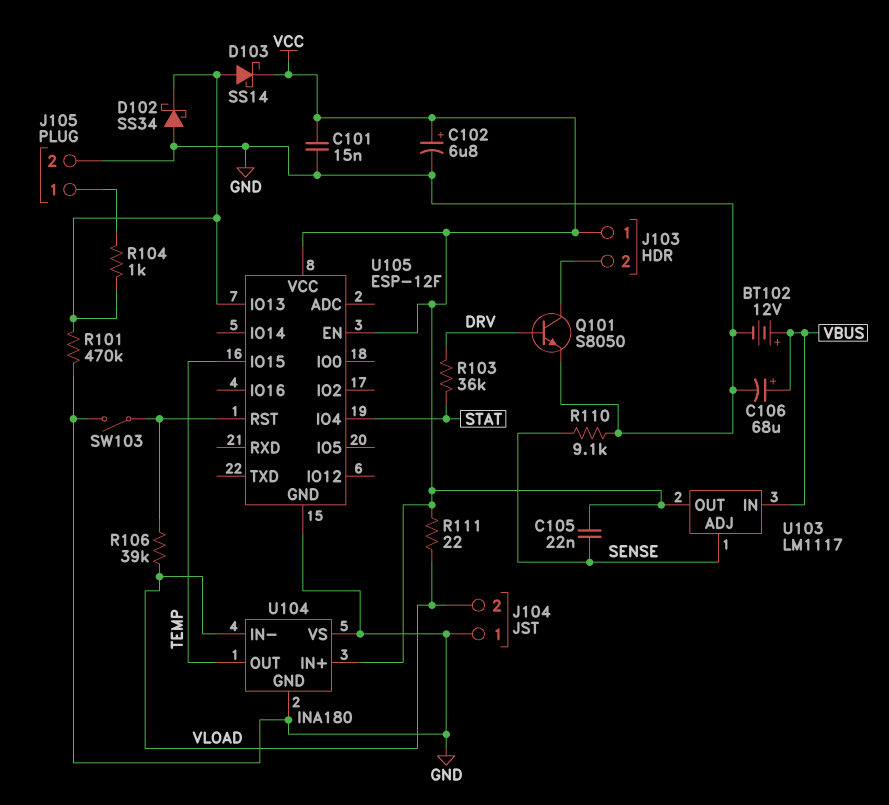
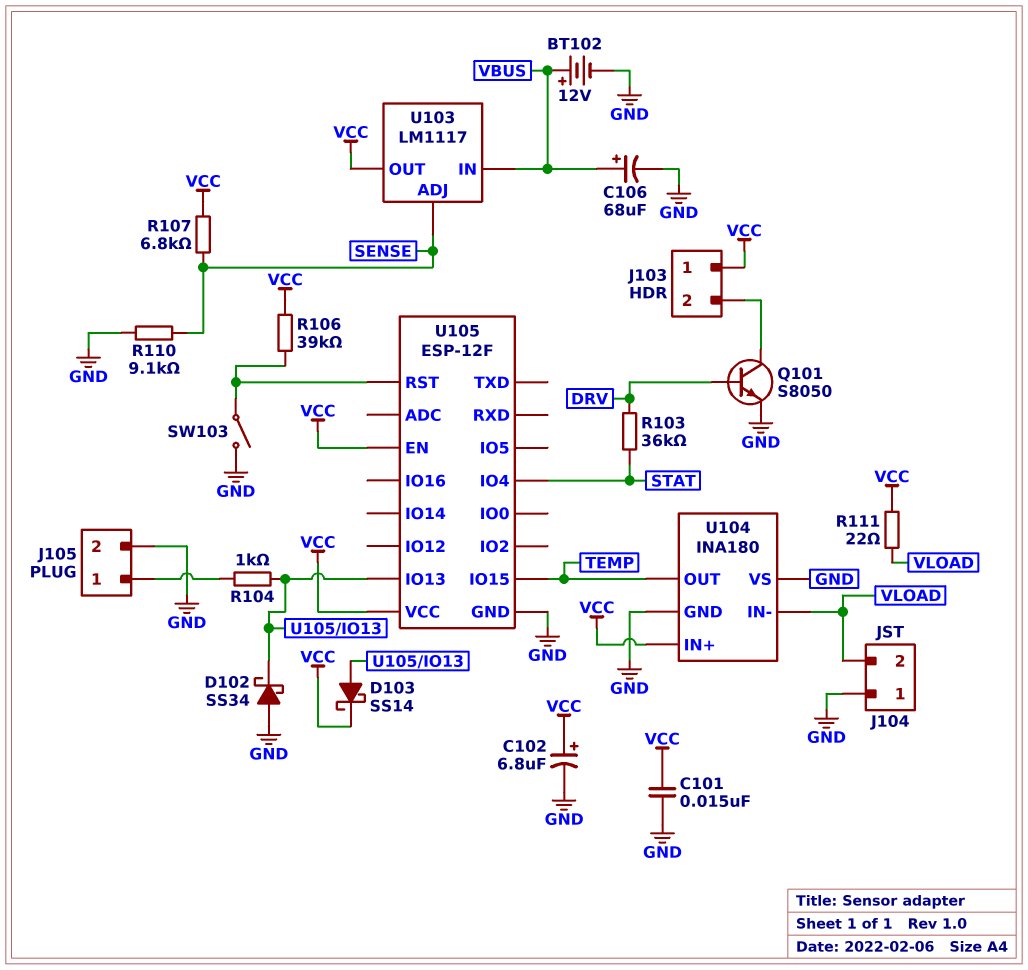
C105: 22nF (SENSE, VCC) -> none
R101: 470k (GND, U105/IO13) -> none
R106: 39k (U105/RST, VLOAD) -> 39k (U105/RST, VCC)
R107: none -> 6.8k (SENSE, VCC)

